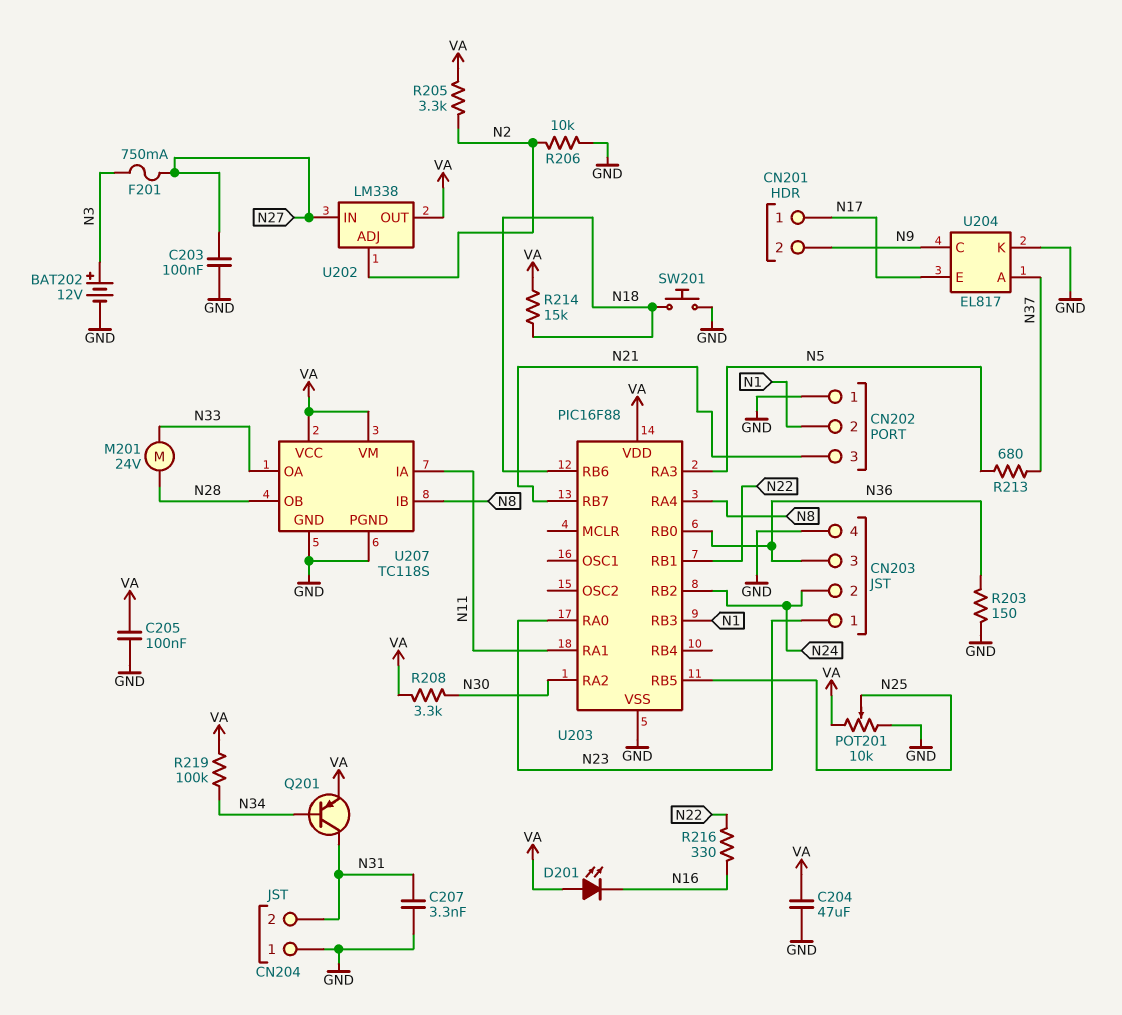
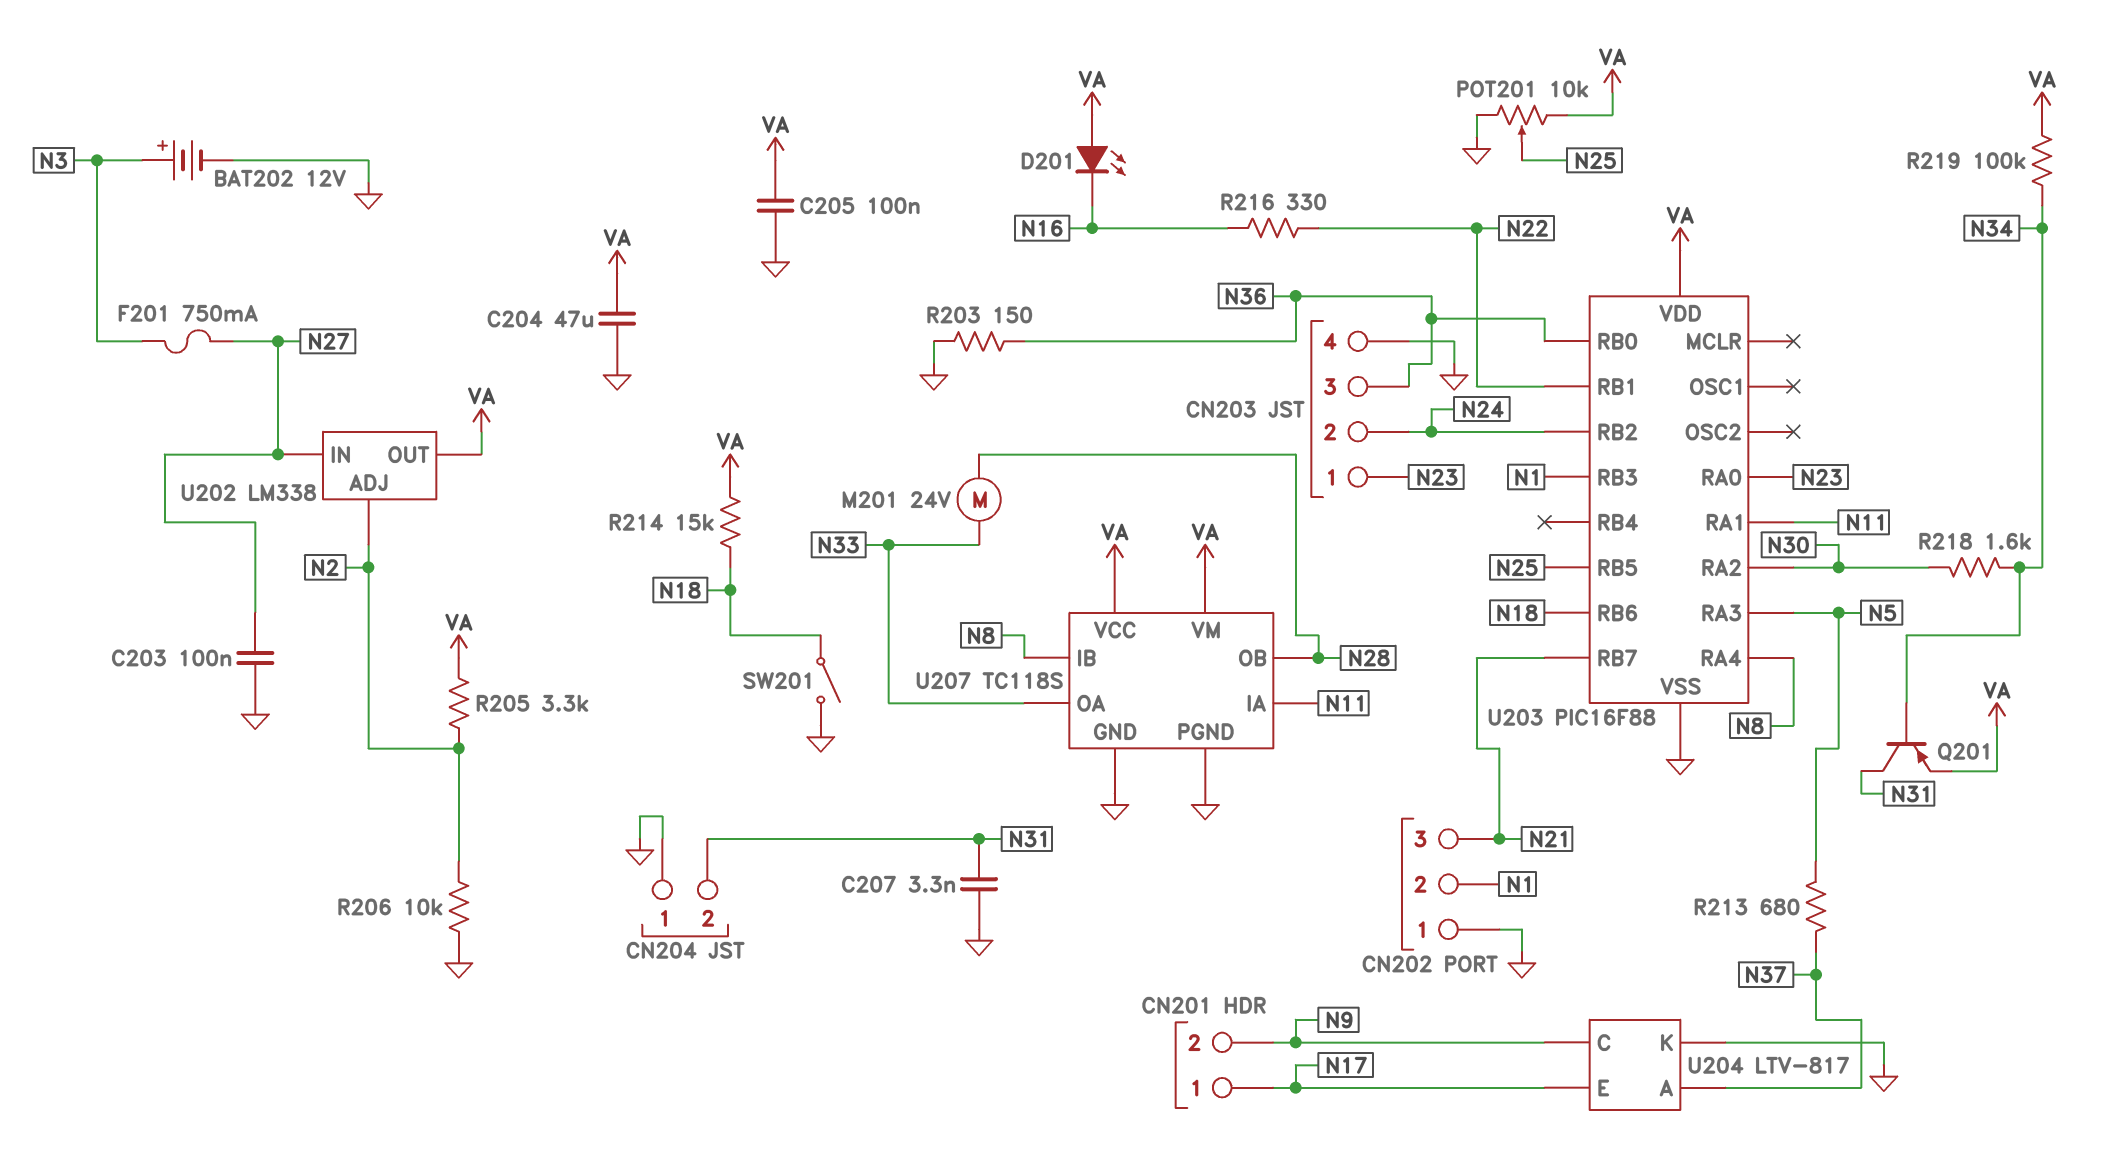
R208: 3.3k (N30, VA) -> none
R218: none -> 1.6k (N30, N34)
SW201: button (GND, N18) -> switch (GND, N18)
U204: EL817 -> LTV-817

